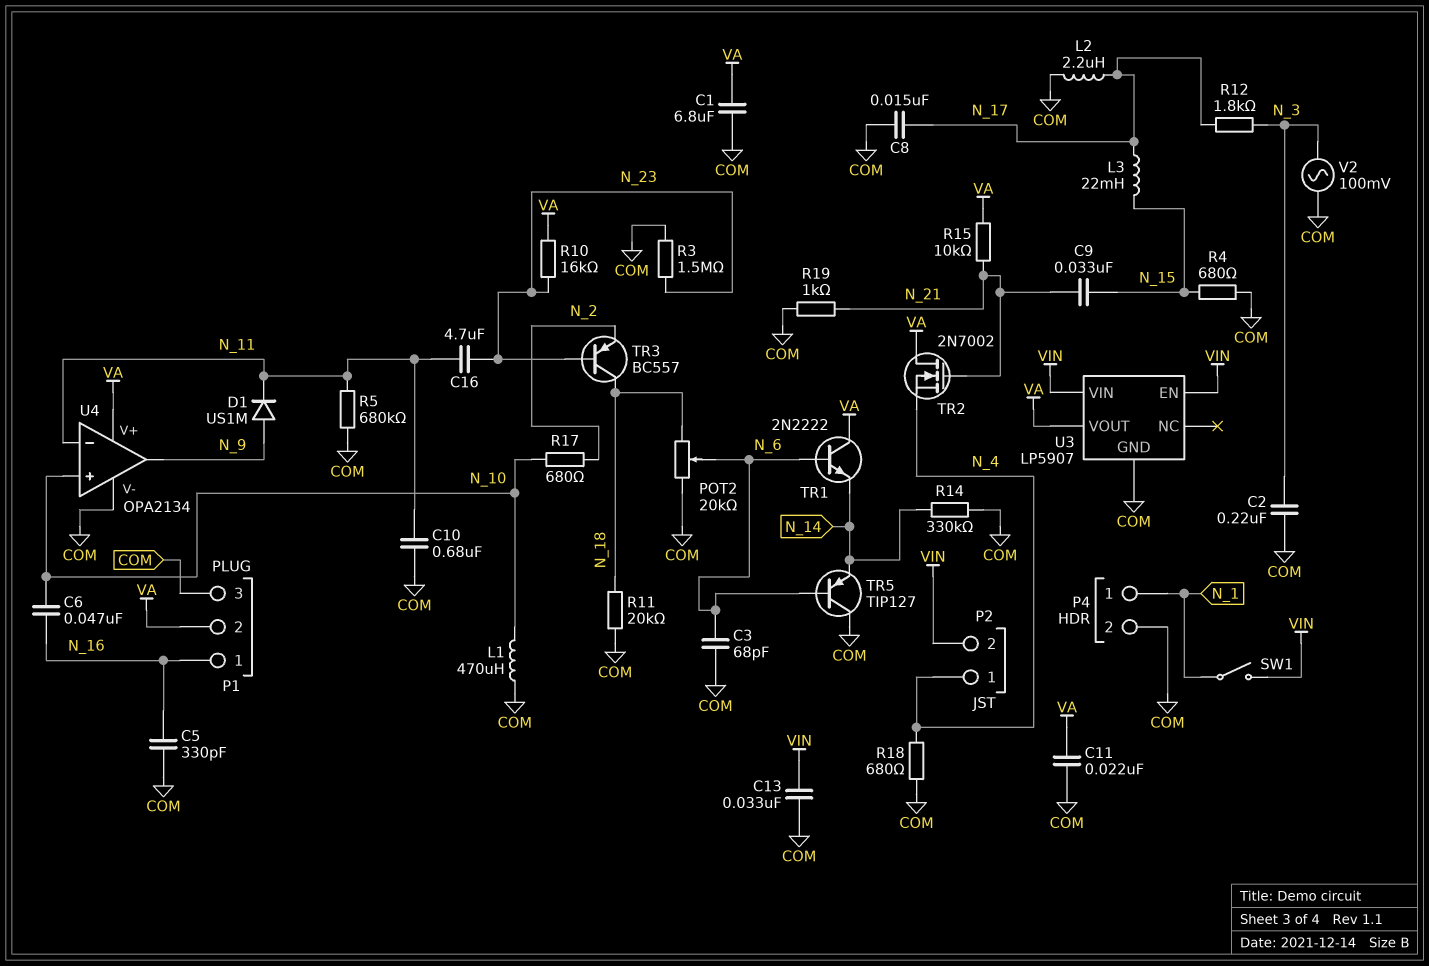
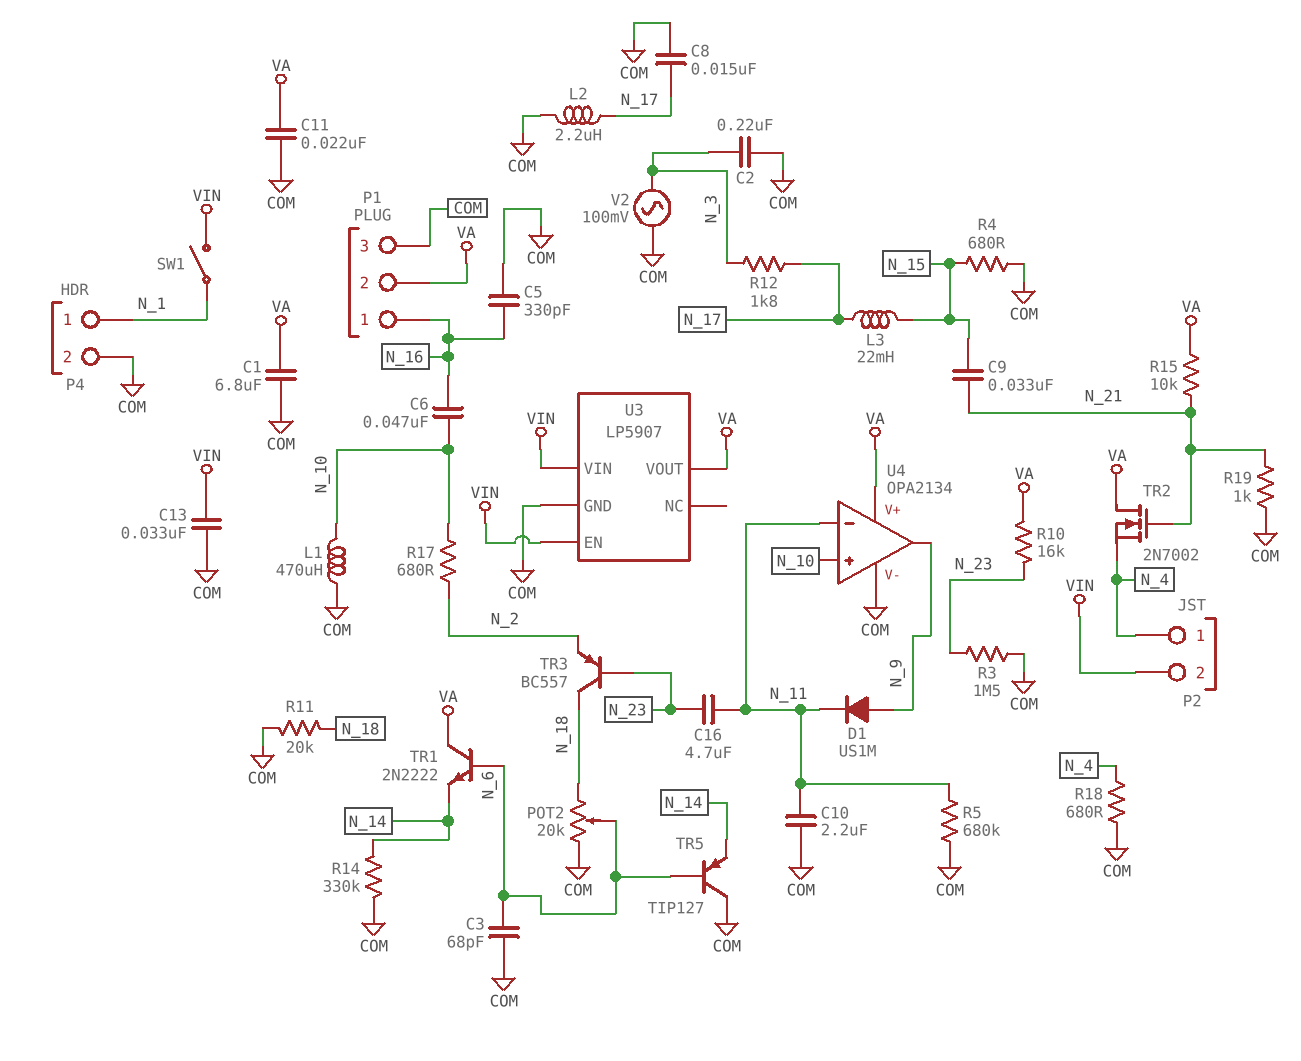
C10: 680nF (COM, N_11) -> 2.2uF (COM, N_11)

